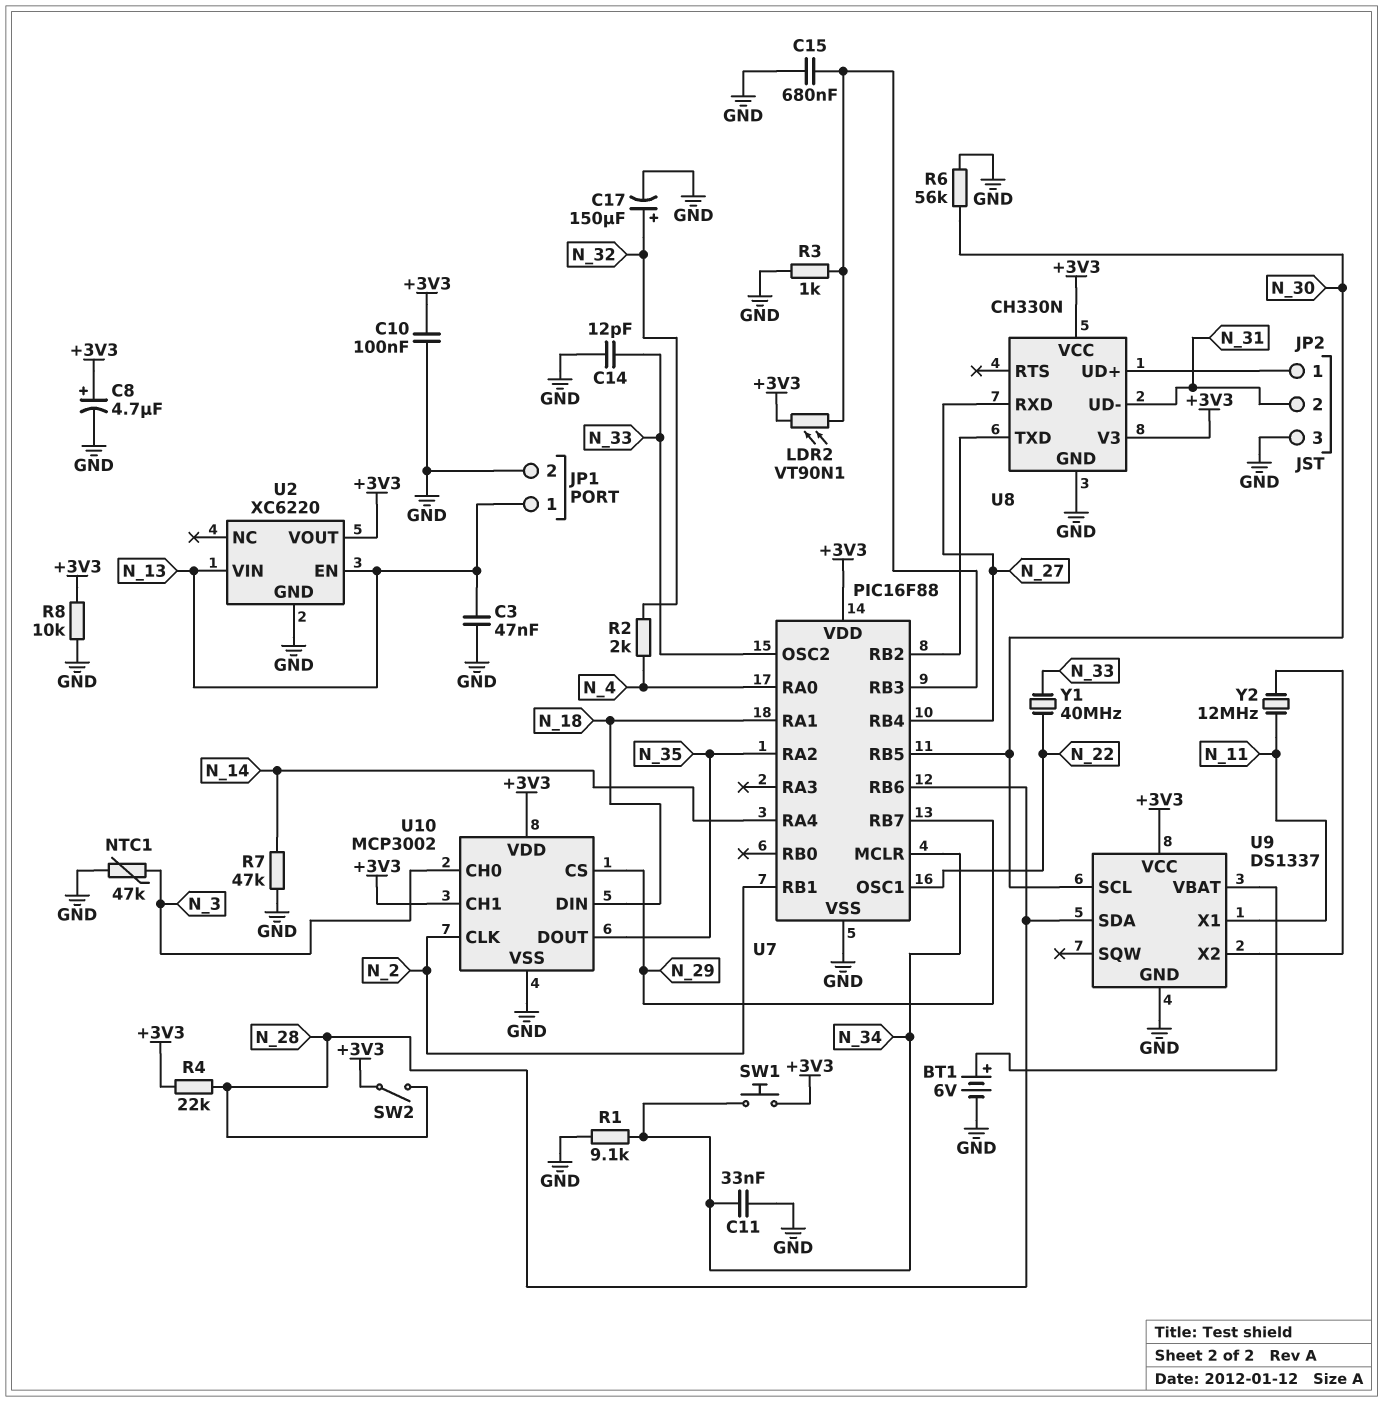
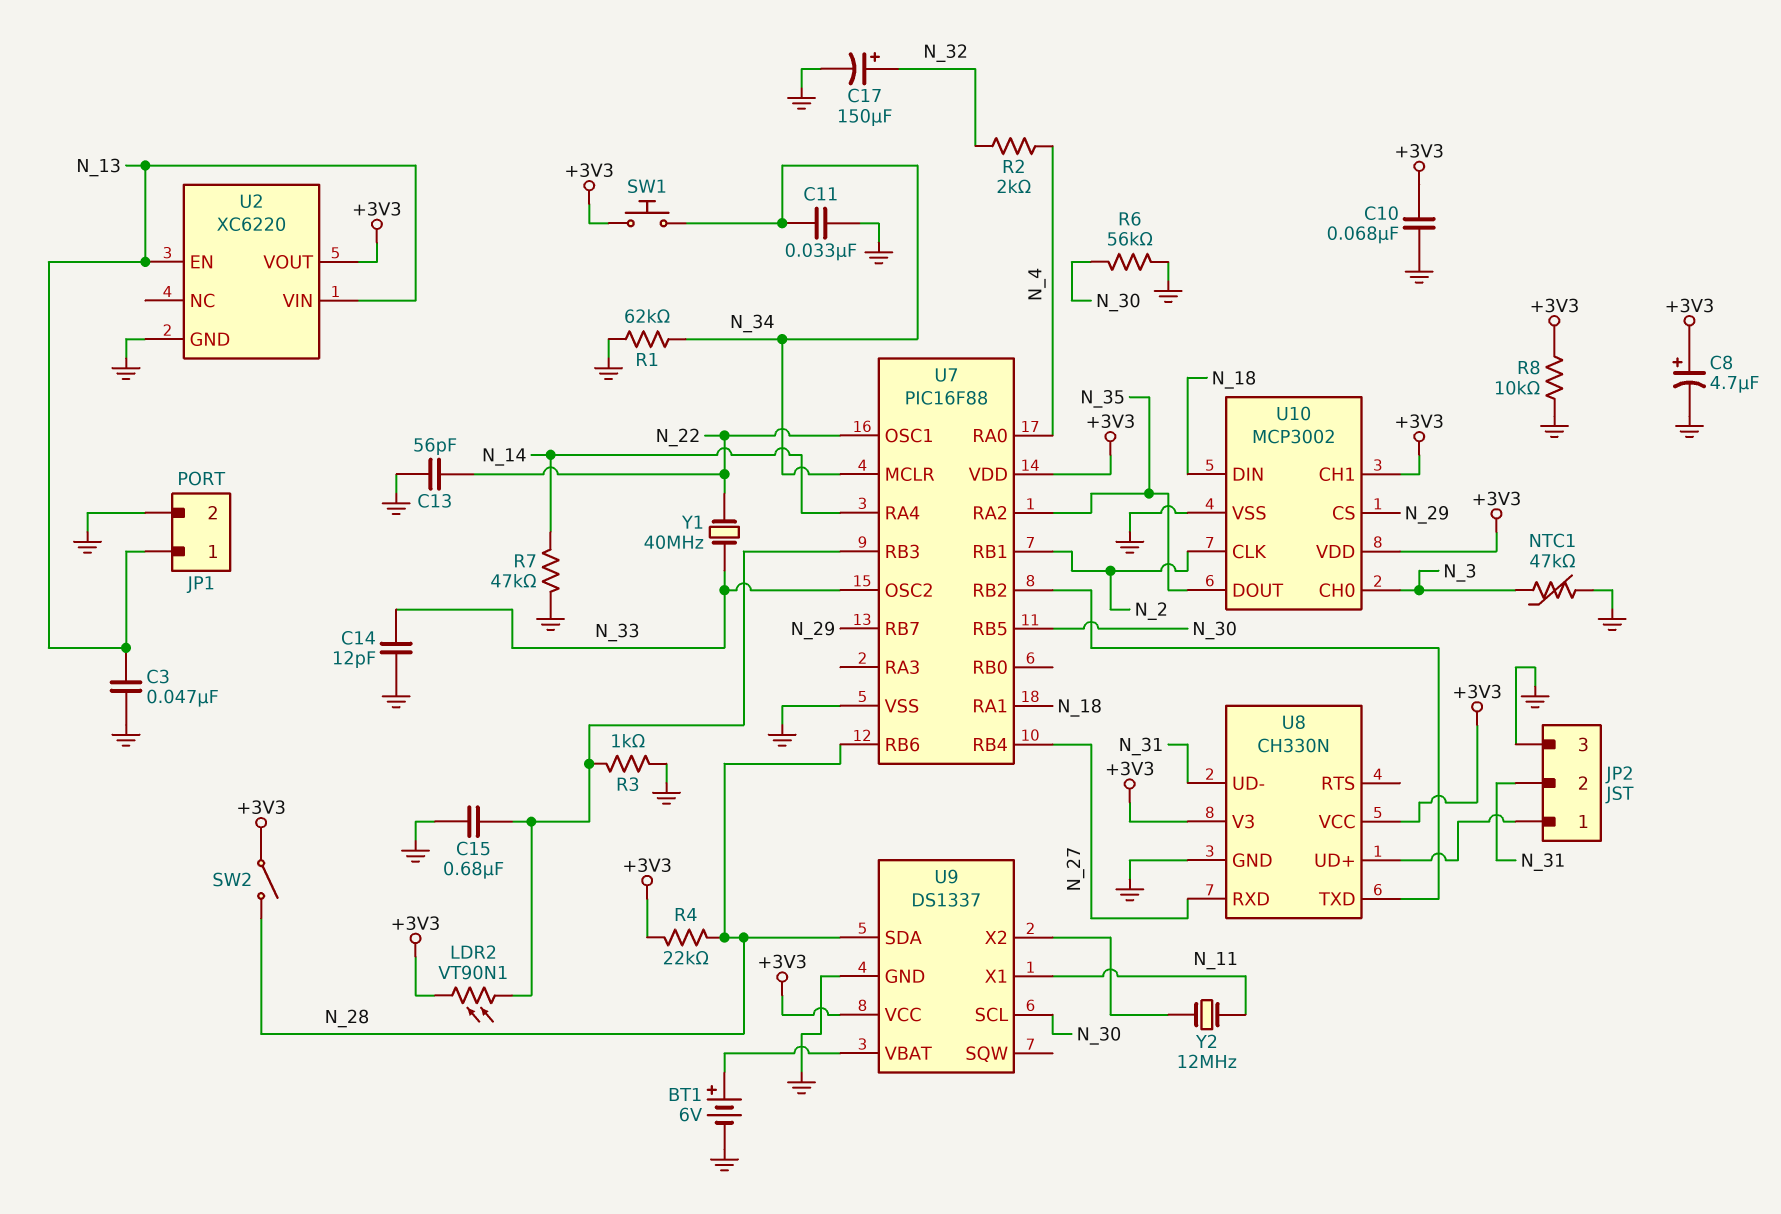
C10: 100nF (+3V3, GND) -> 68nF (+3V3, GND)
C13: none -> 56pF (GND, N_22)
R1: 9.1k (GND, N_34) -> 62k (GND, N_34)

